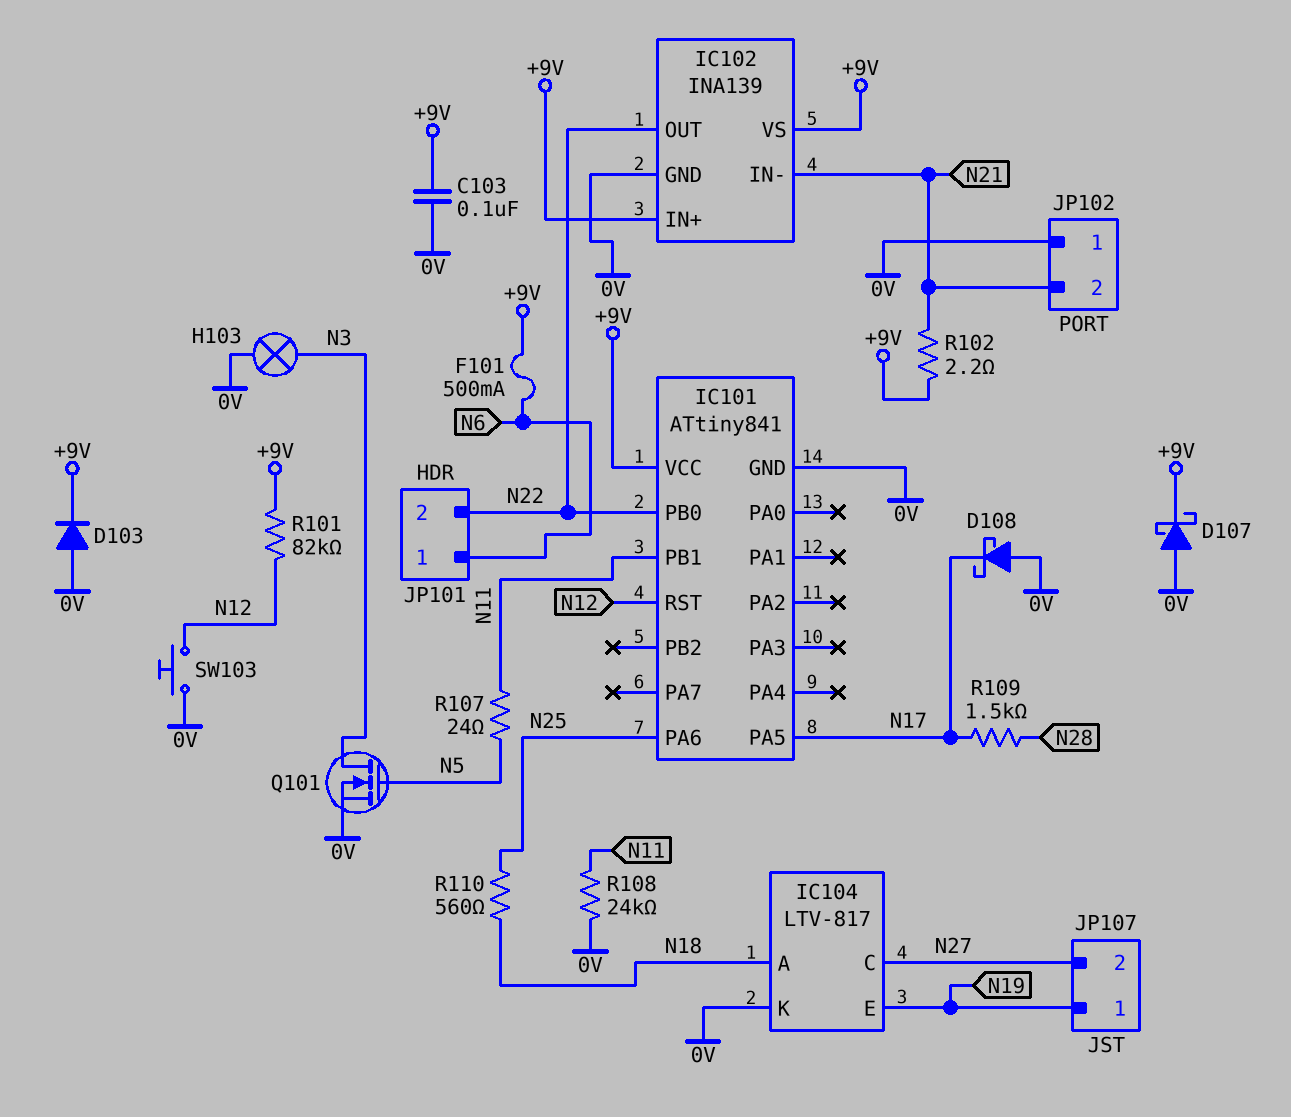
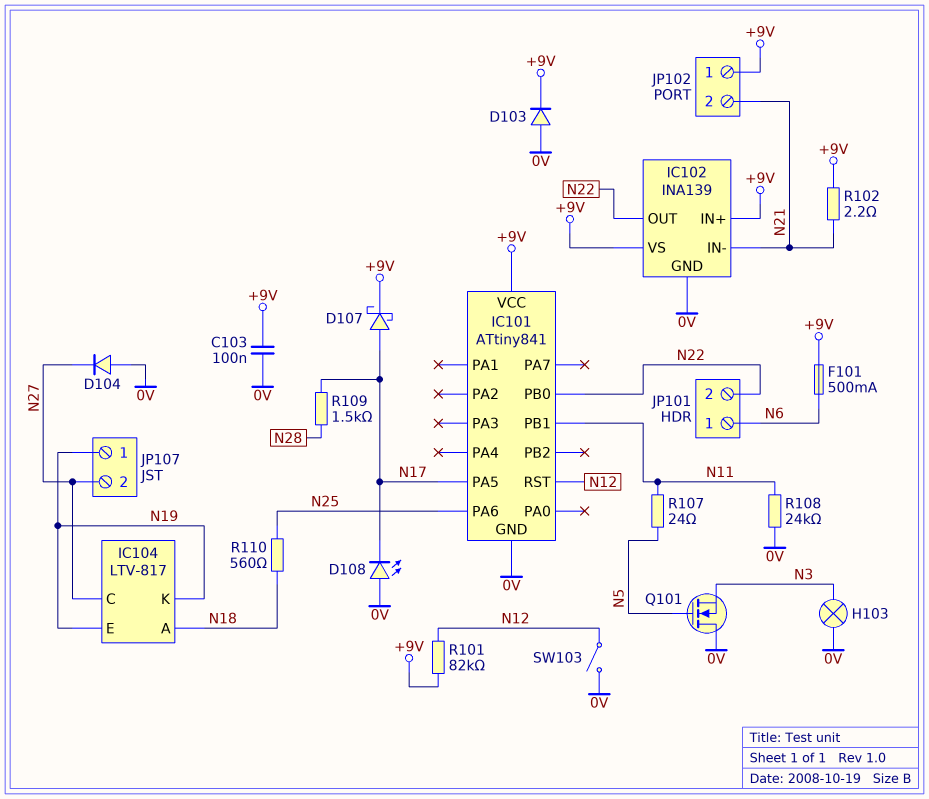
D104: none -> diode (A 0V, K N27)
D107: schottky (A 0V, K +9V) -> schottky (A N17, K +9V)
D108: schottky (A 0V, K N17) -> LED (A 0V, K N17)
IC104 pin K: 0V -> N19
JP102 pin 1: 0V -> +9V
Q101: NMOS (G N5, D N3, S 0V) -> NMOS (G N5, D 0V, S N3)
SW103: button (0V, N12) -> switch (0V, N12)

